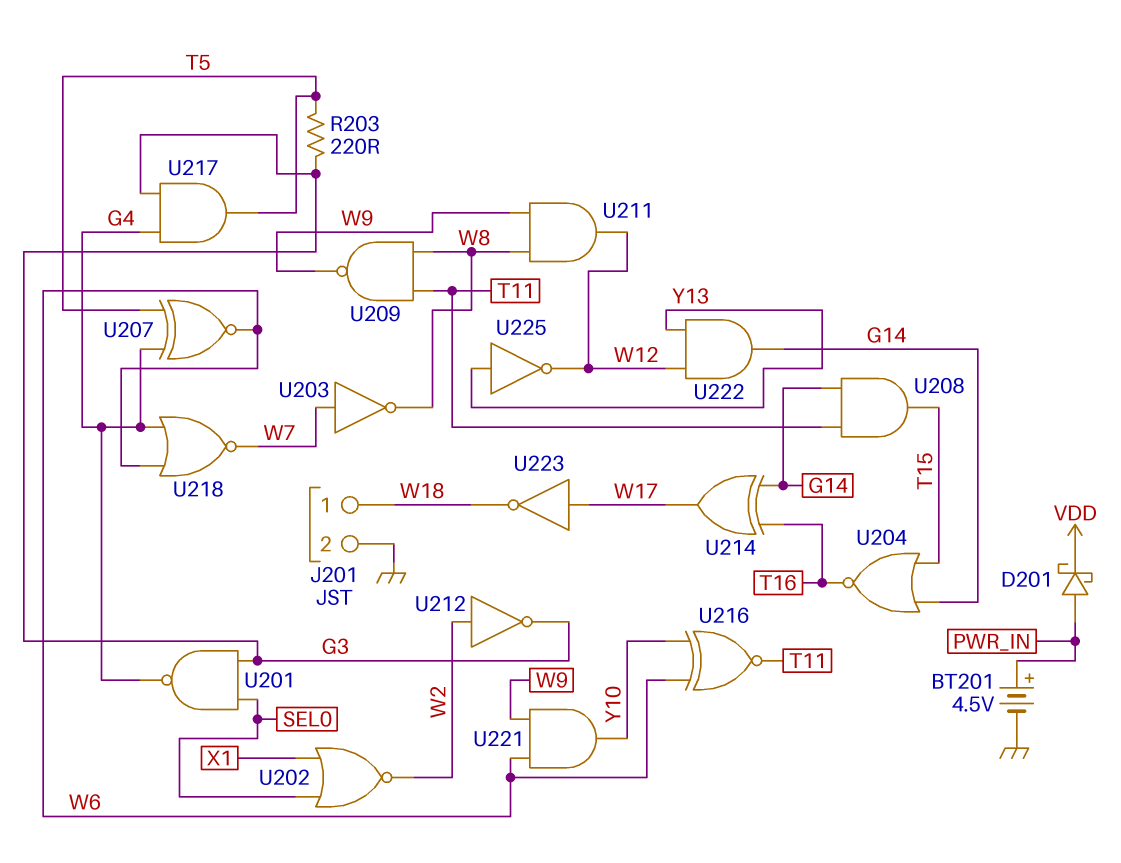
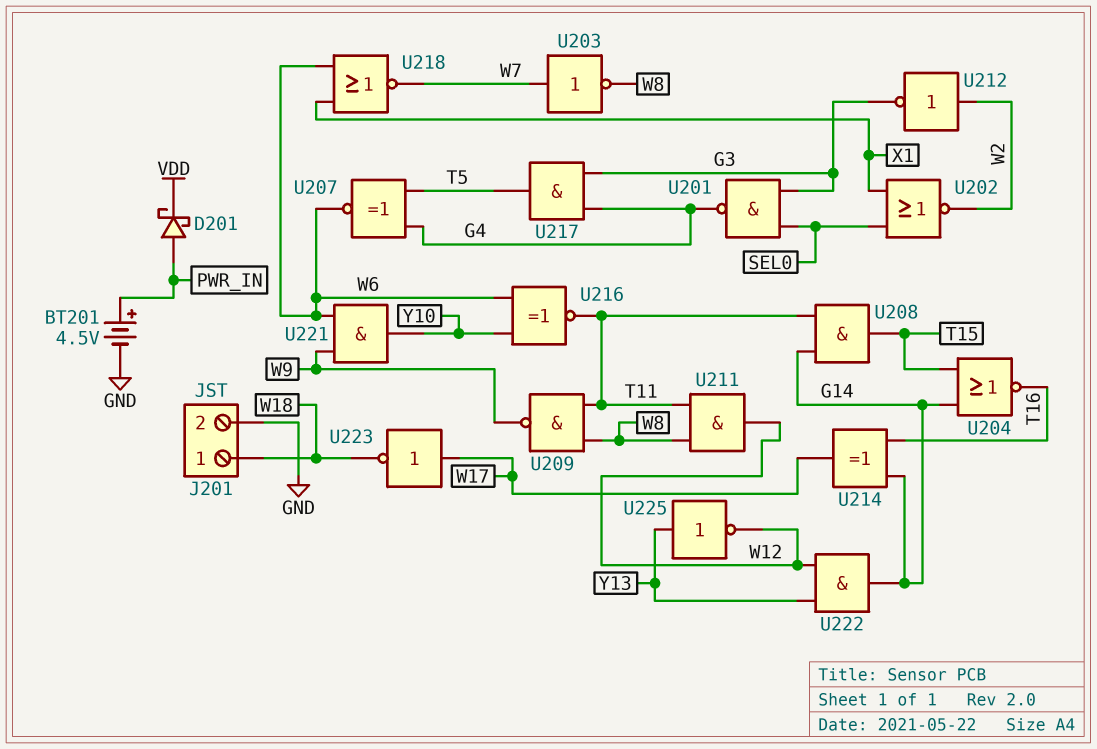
R203: 220 (G3, T5) -> none
U211: AND (in W8, in W9, out W12) -> AND (in T11, in W8, out W12)
U218: NOR (in G4, in W6, out W7) -> NOR (in W6, in X1, out W7)

